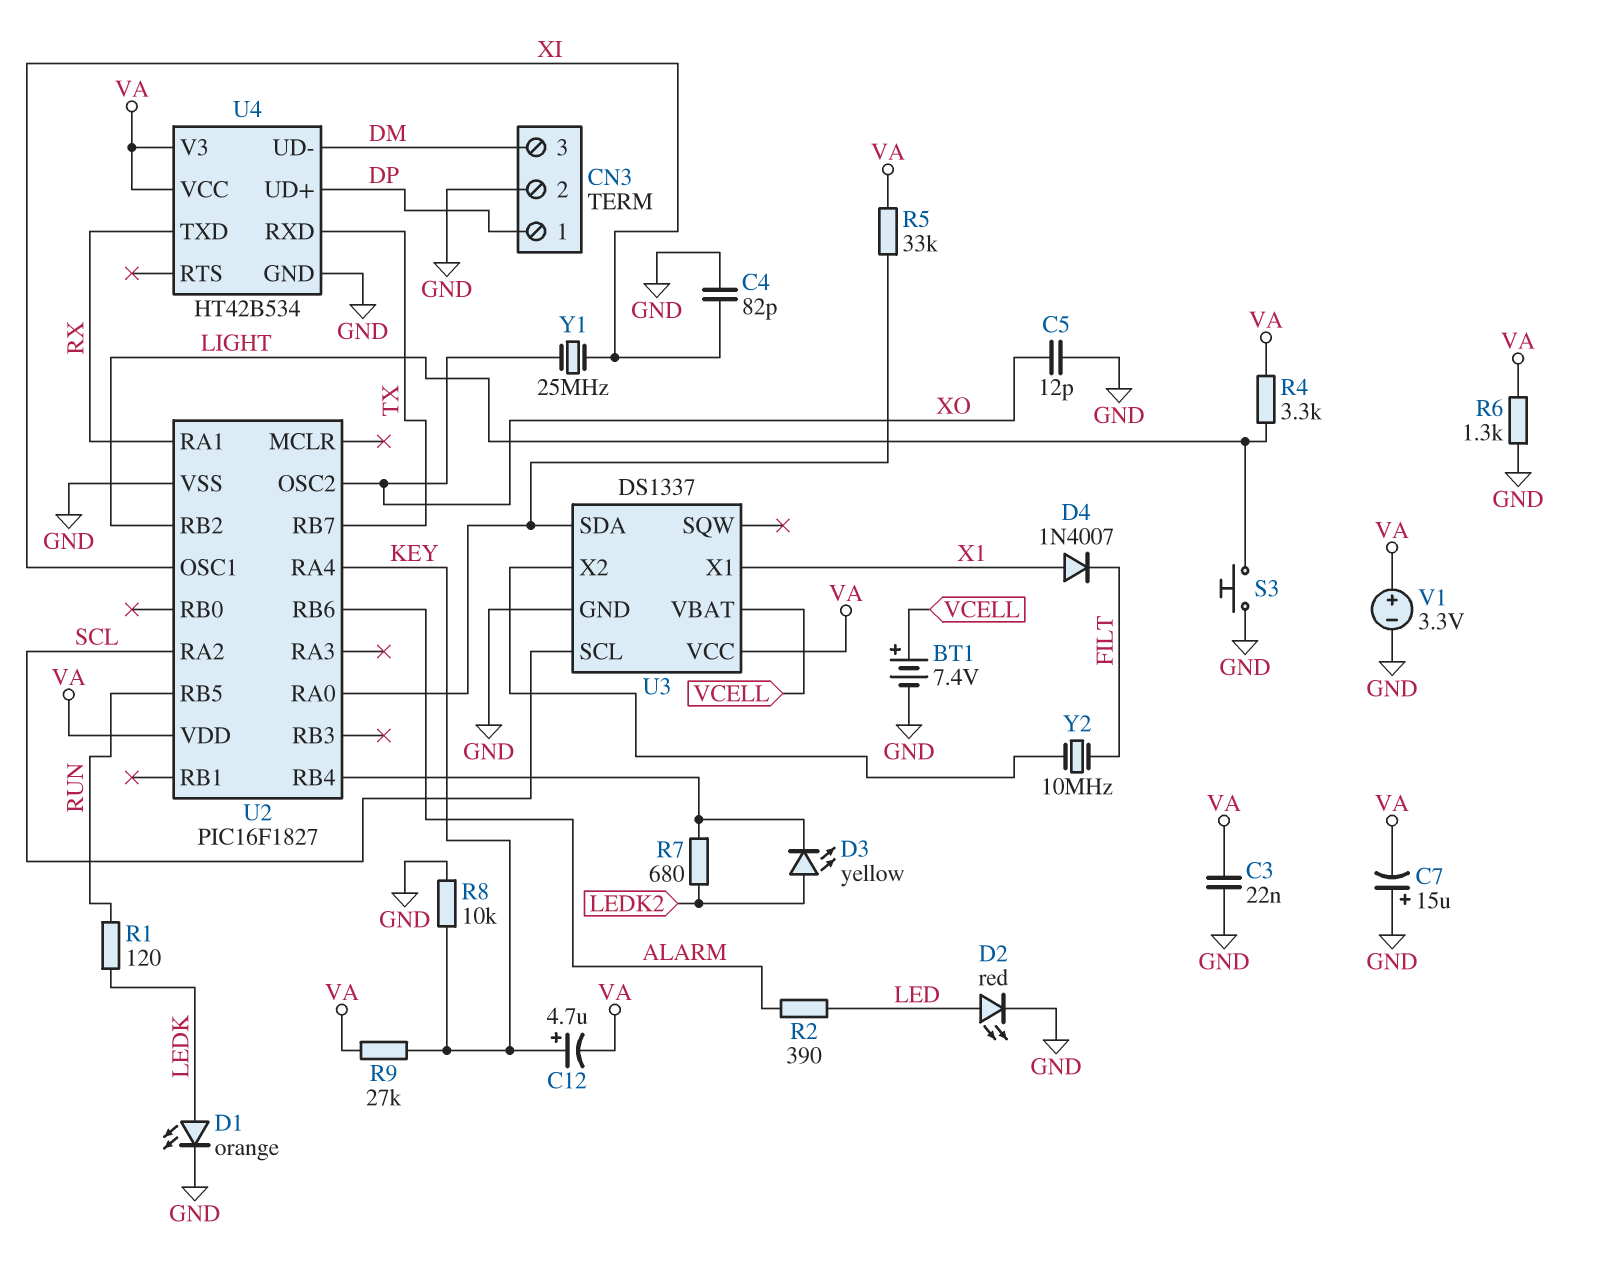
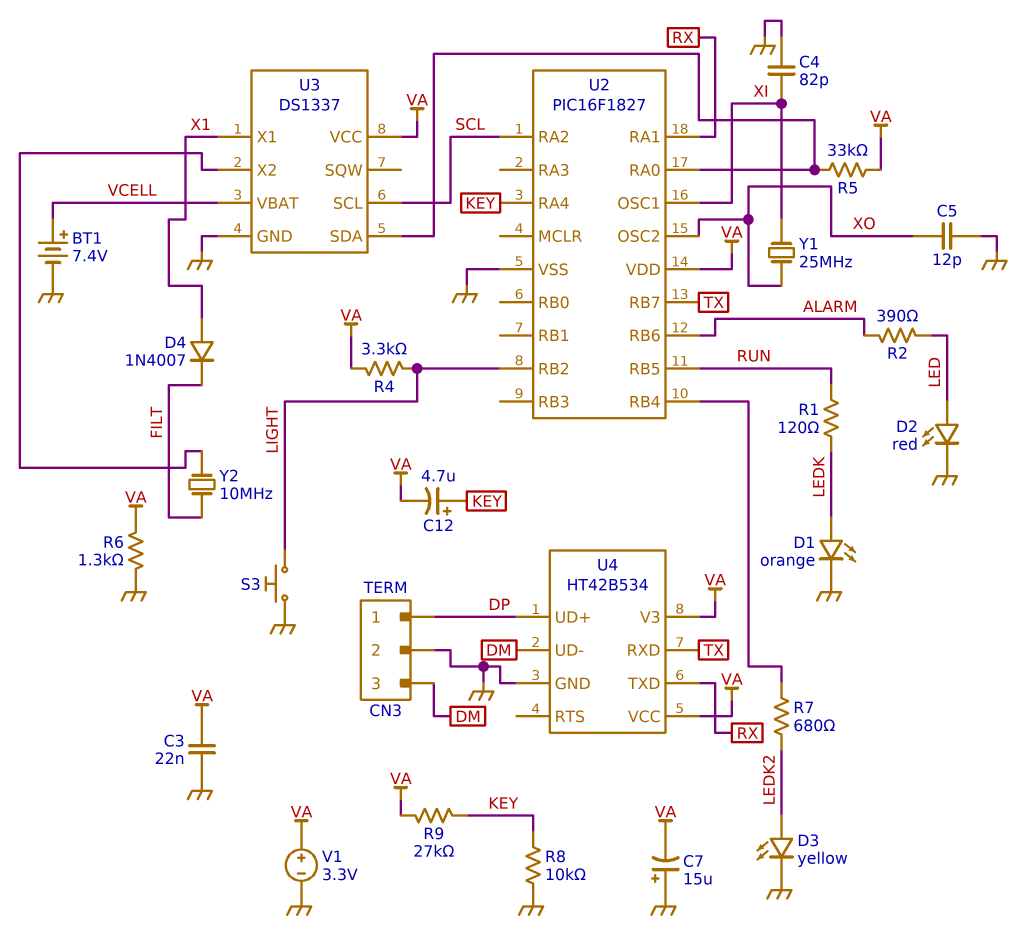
D3: LED yellow (A LEDK2, K U2/RB4) -> LED yellow (A LEDK2, K GND)

